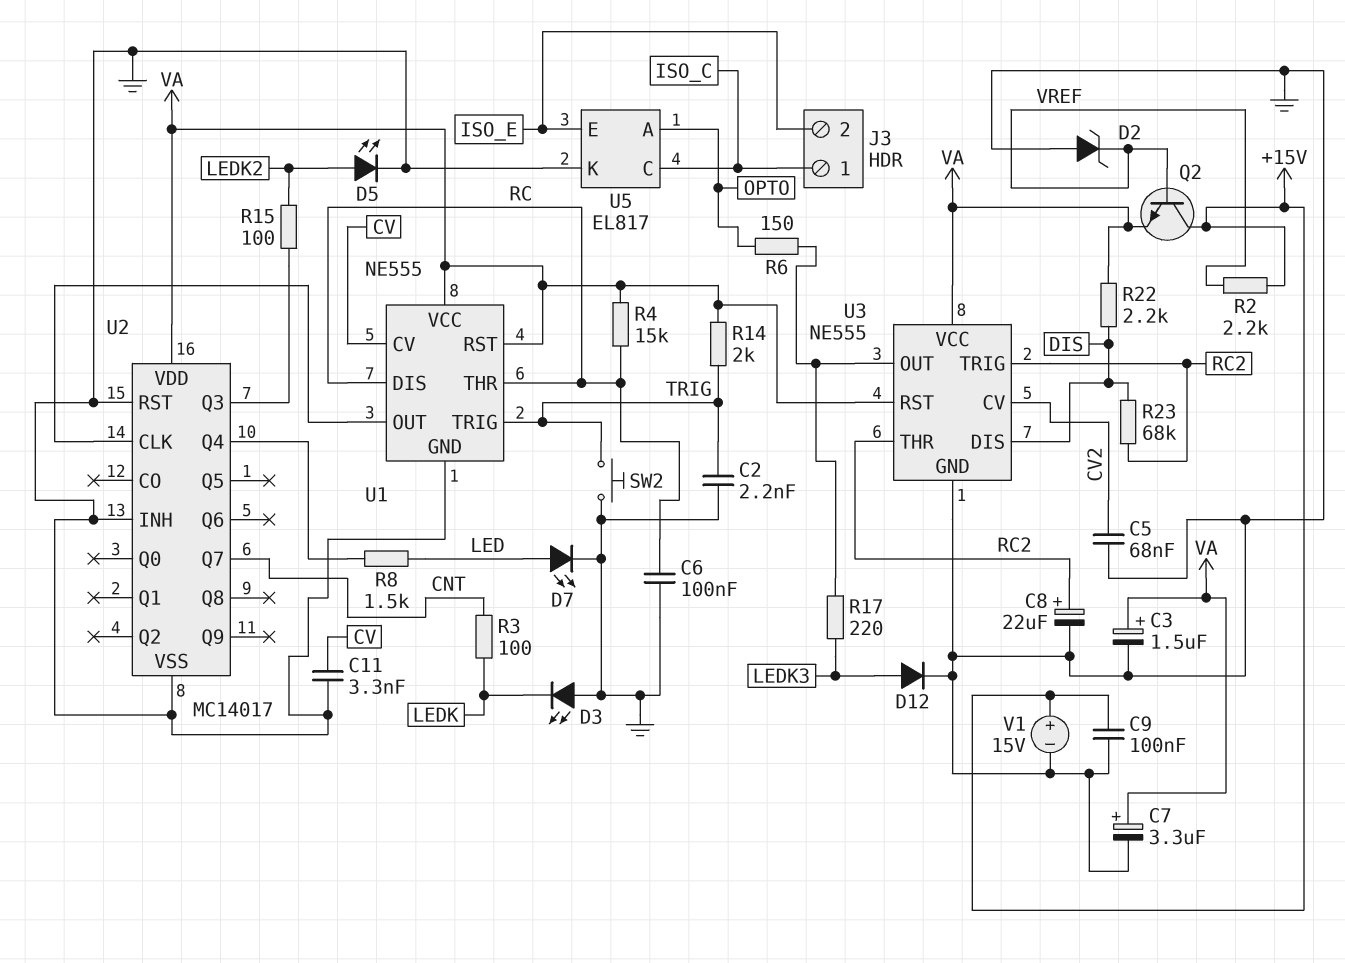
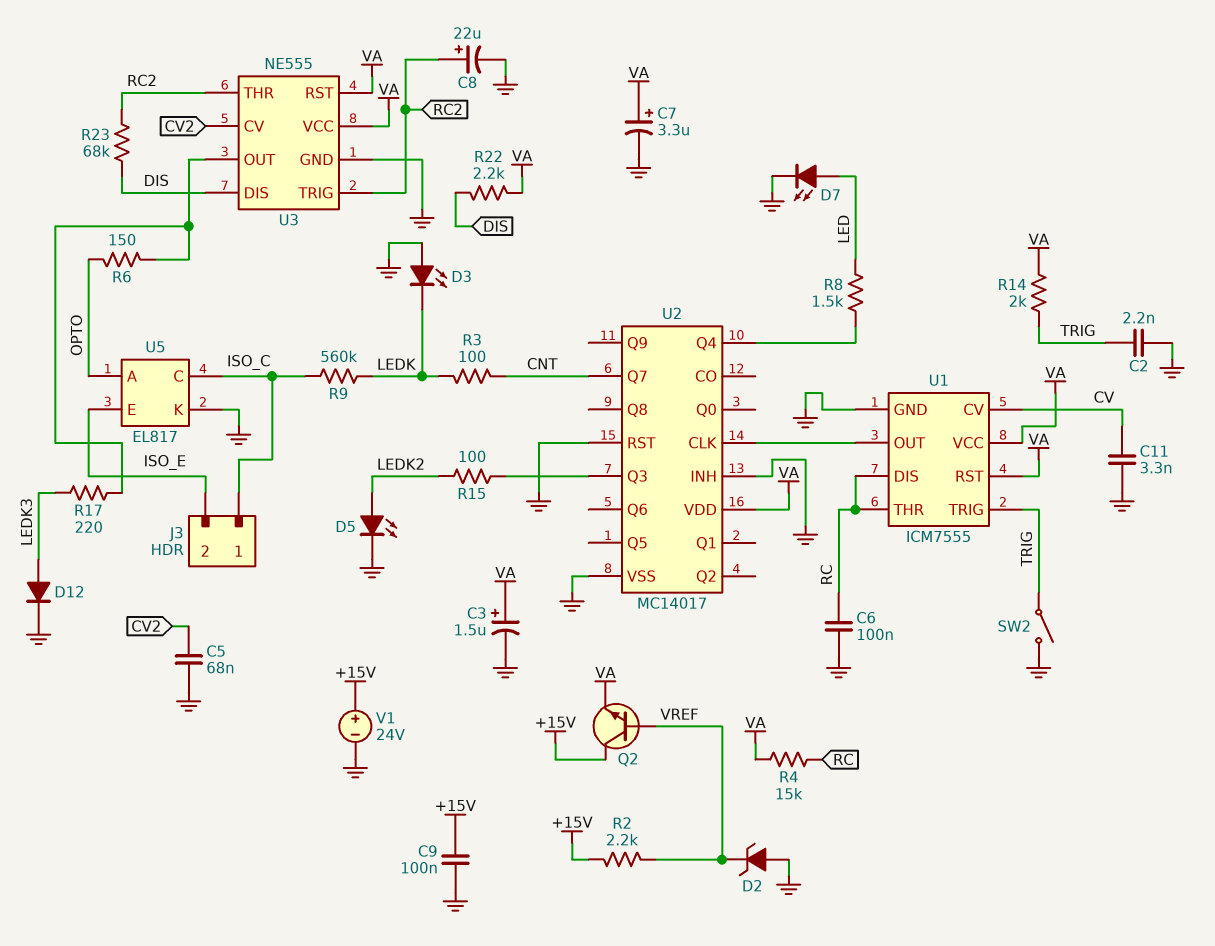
R9: none -> 560k (ISO_C, LEDK)
SW2: button (GND, TRIG) -> switch (GND, TRIG)
U1: NE555 -> ICM7555
V1: 15V (plus +15V, minus GND) -> 24V (plus +15V, minus GND)

